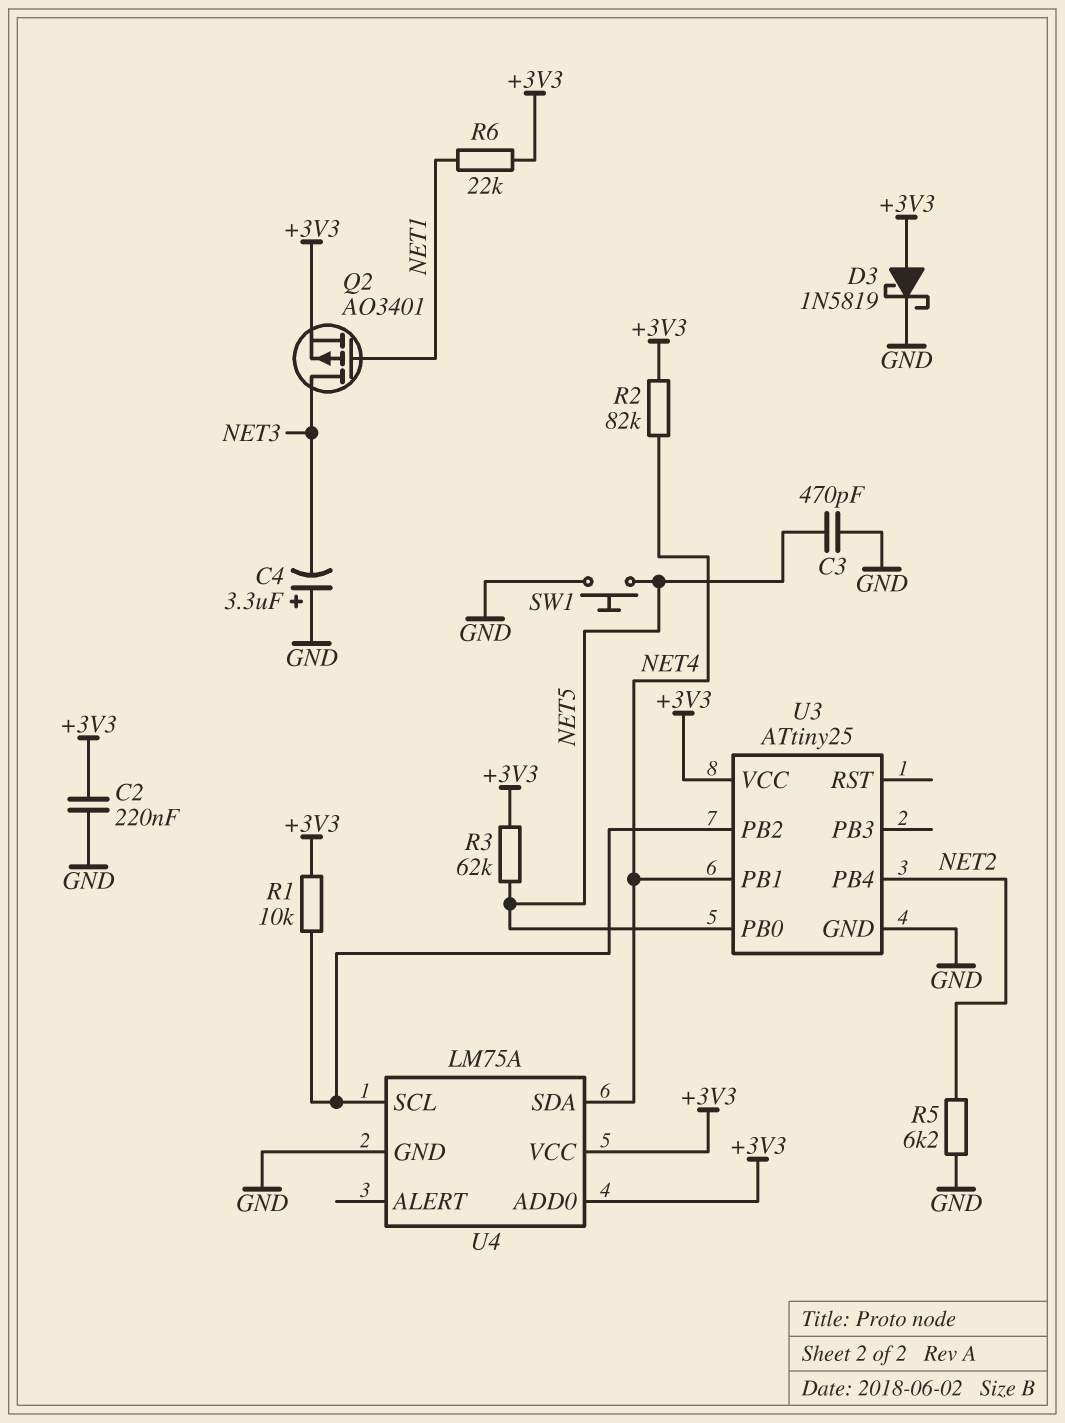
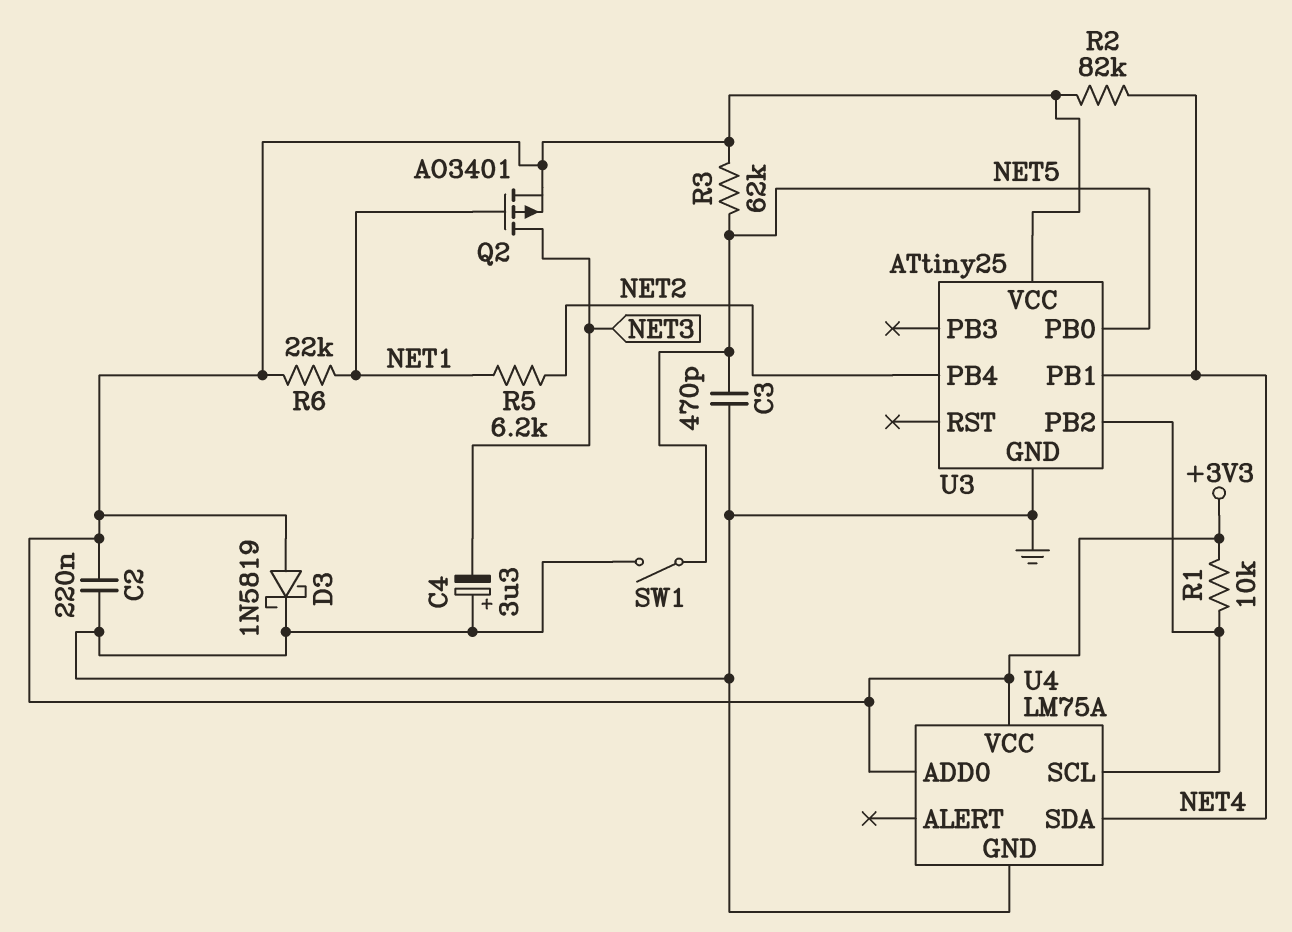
R5: 6.2k (GND, NET2) -> 6.2k (NET1, NET2)
SW1: button (GND, NET5) -> switch (GND, NET5)

